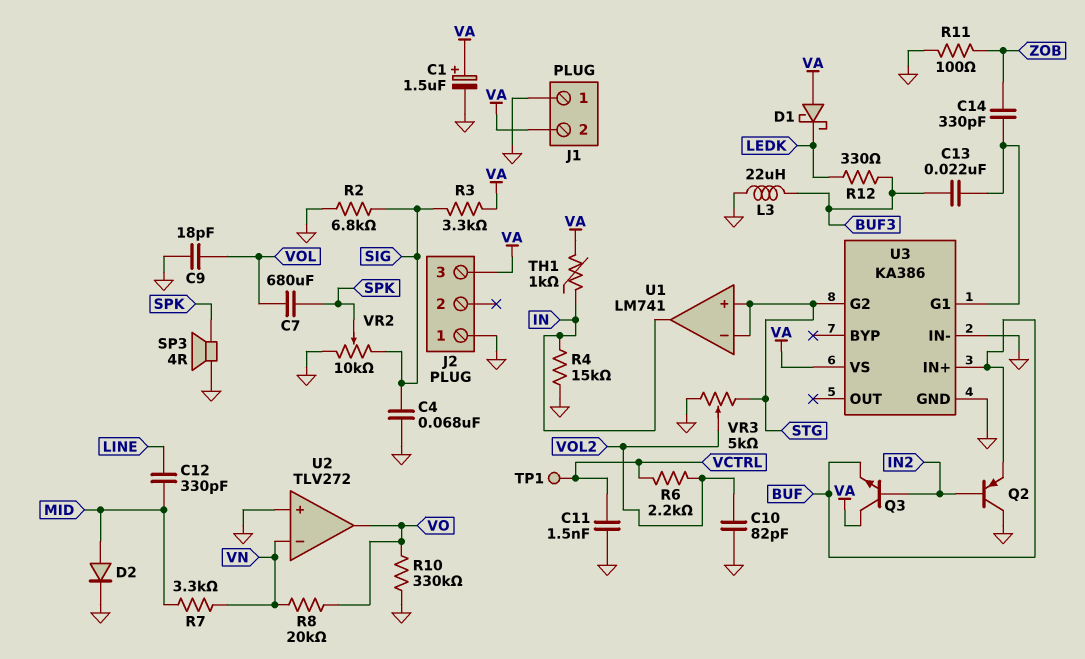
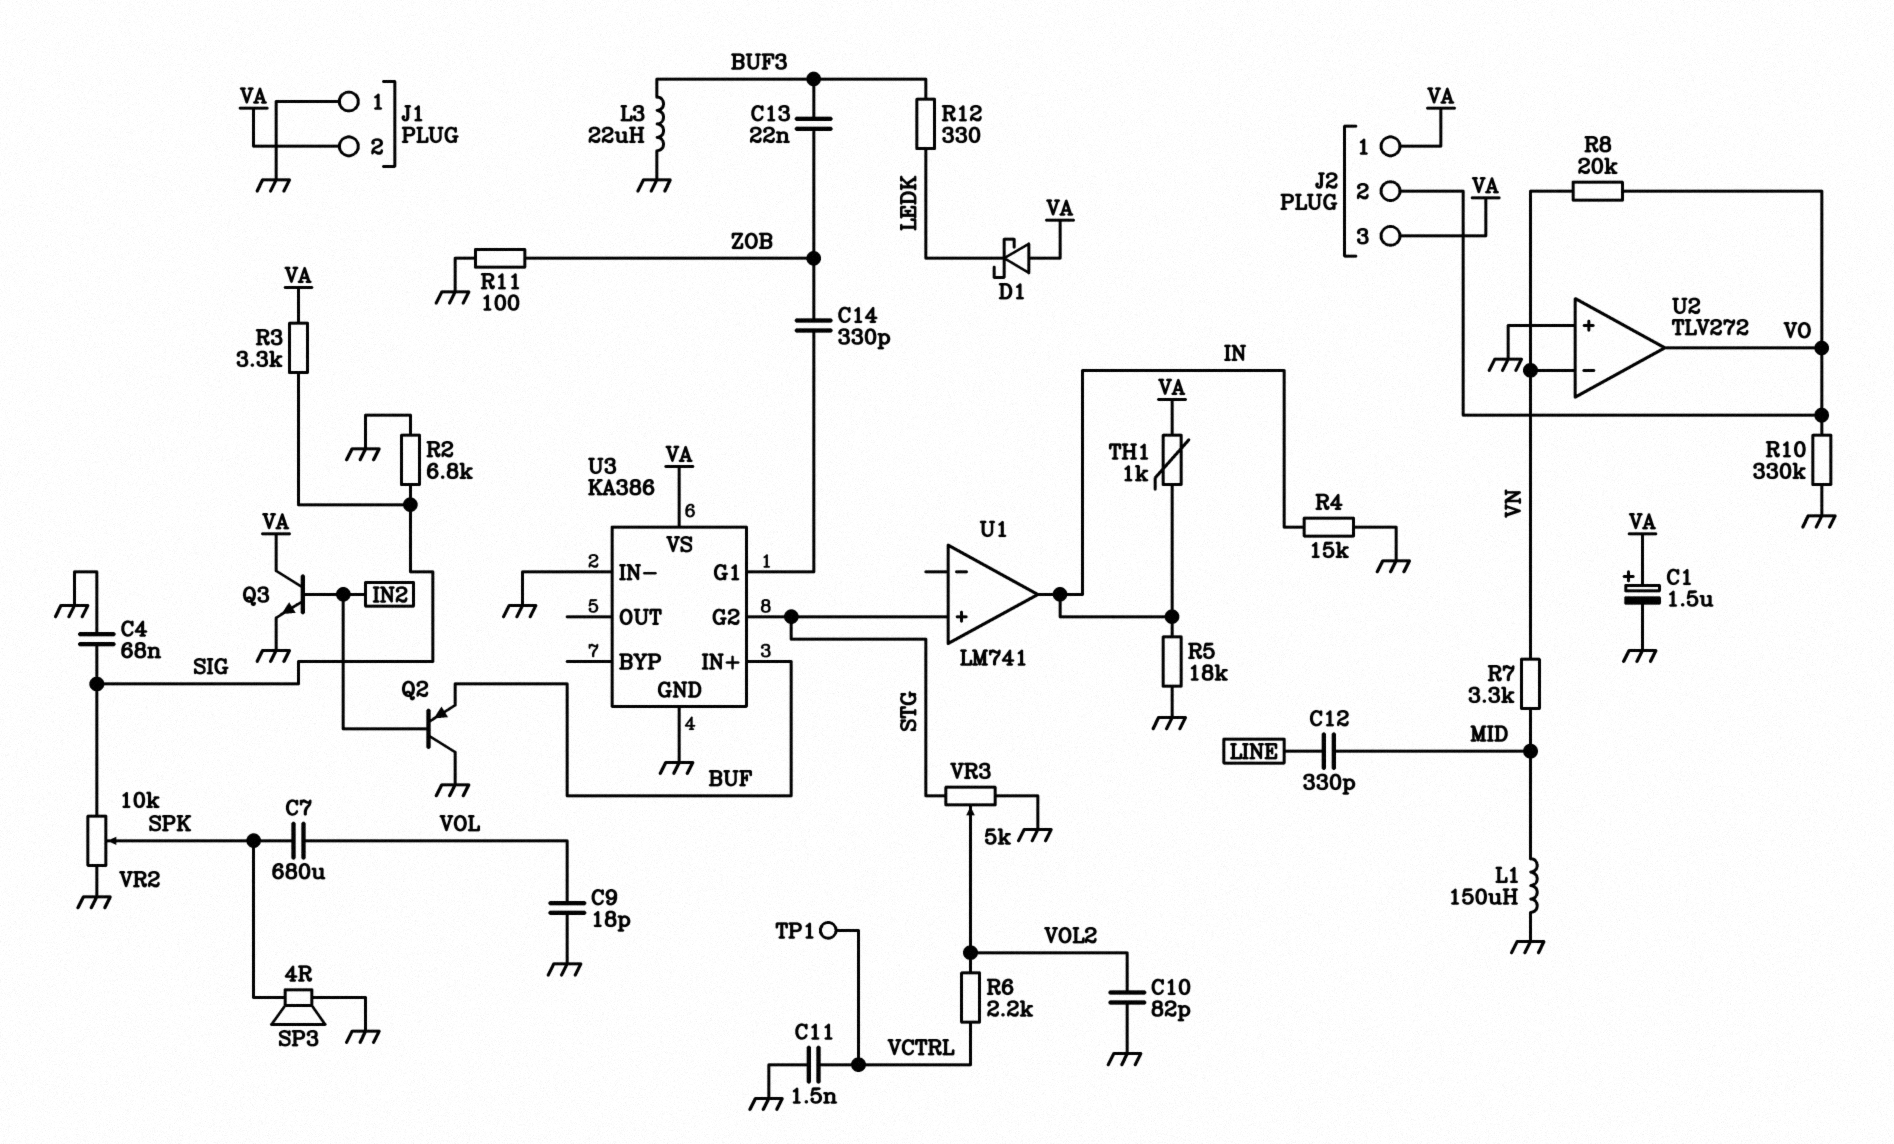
C13: 22nF (BUF3, U3/G1) -> 22nF (BUF3, ZOB)
D2: diode (A MID, K GND) -> none
J2 pin 1: GND -> VA
J2 pin 2: none -> VO
L1: none -> 150uH (GND, MID)
Q3: NPN (B IN2, C VA, E BUF) -> NPN (B IN2, C VA, E GND)
R5: none -> 18k (GND, IN)
U1 pin in-: STG -> none

